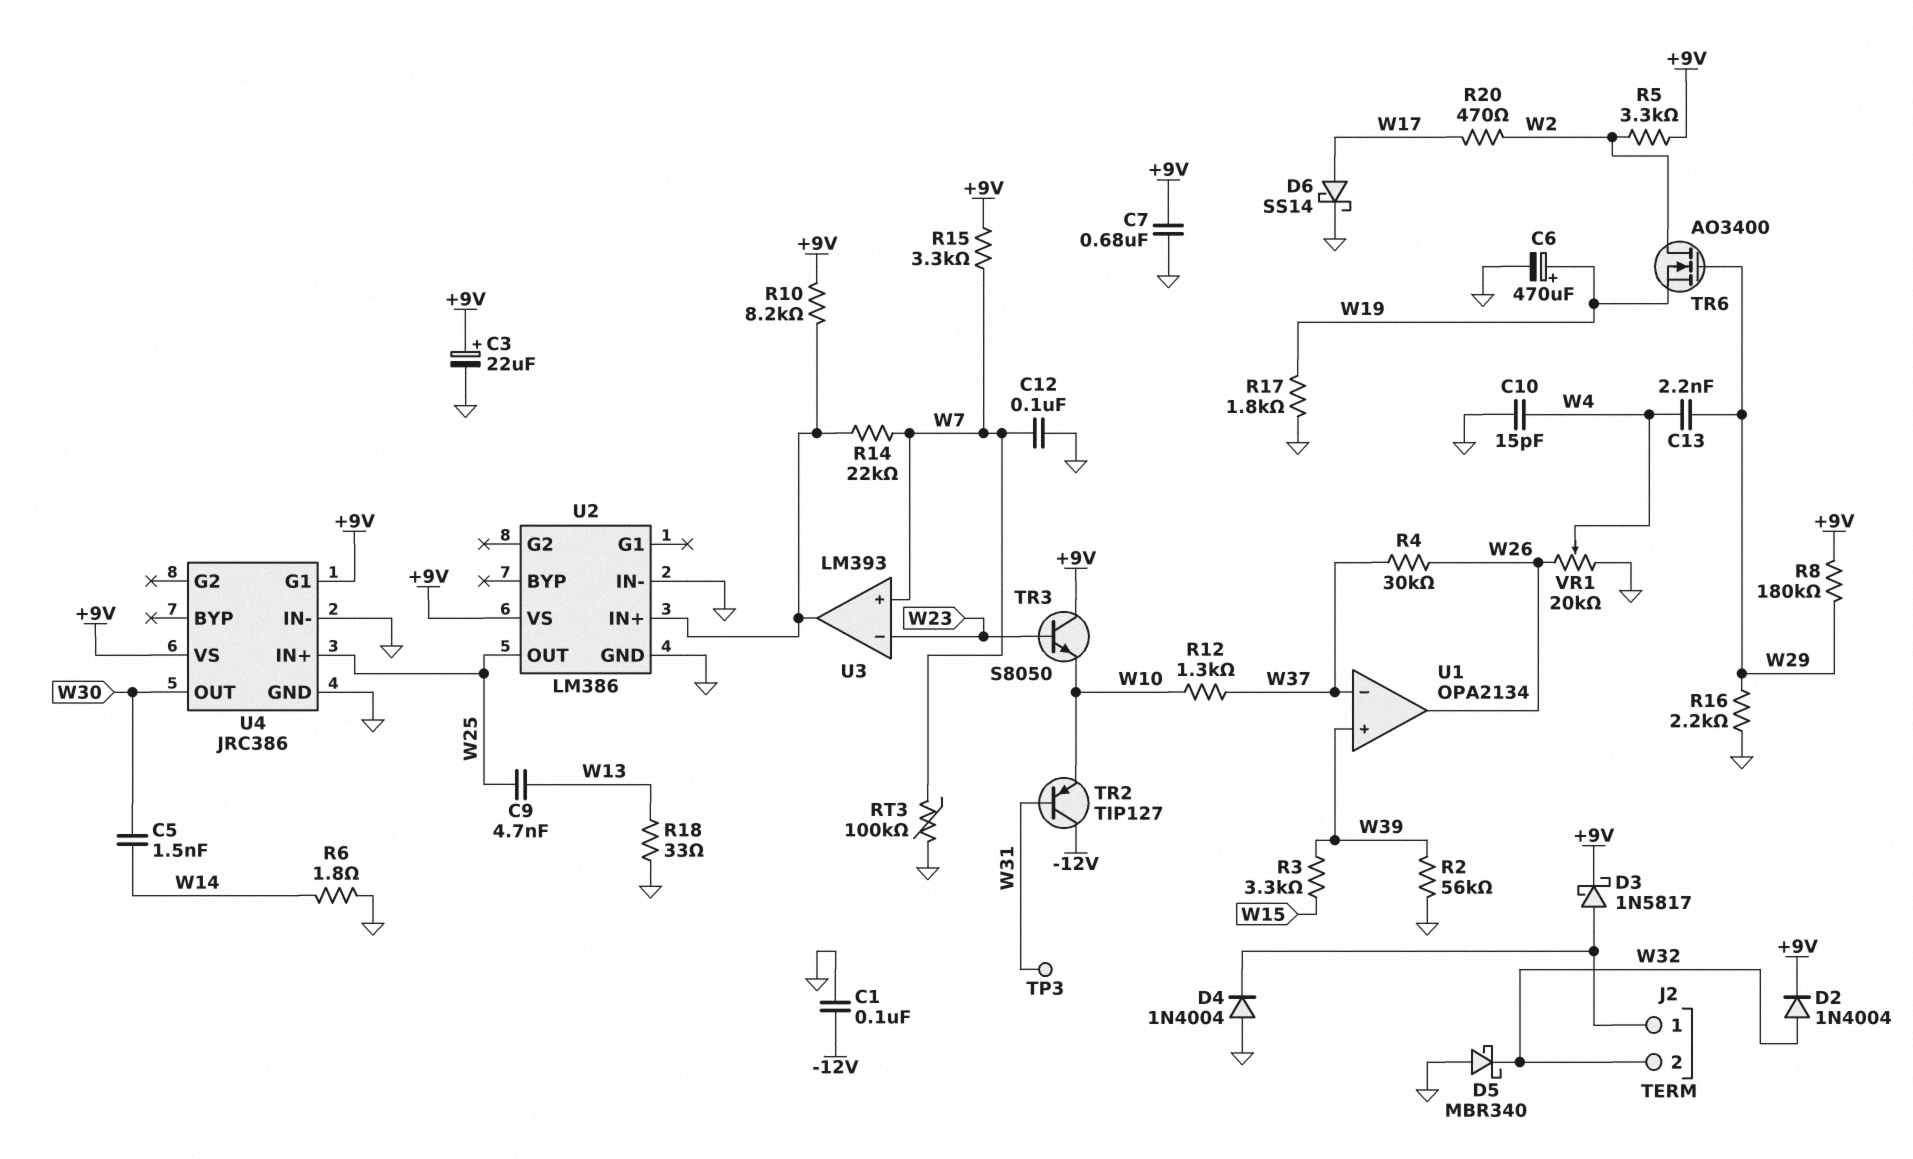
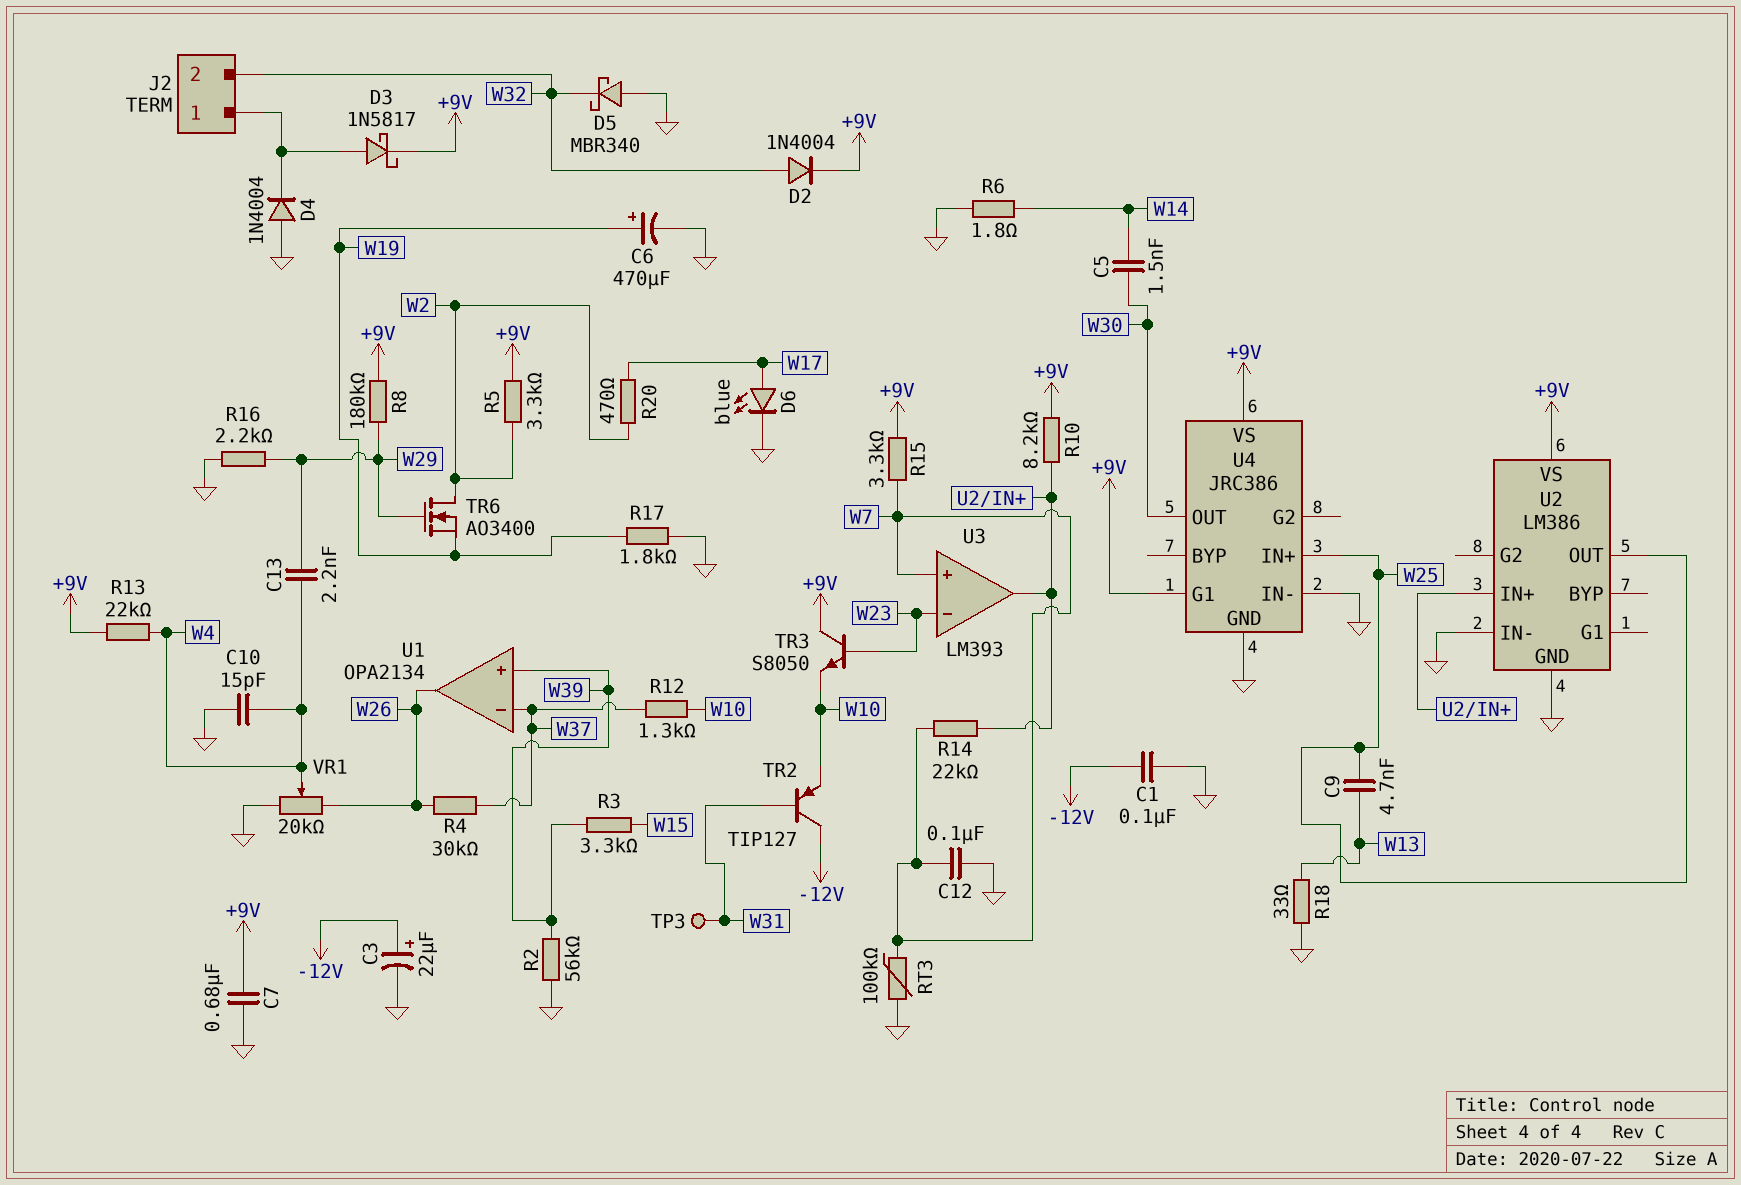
C3: 22uF (plus +9V, minus GND) -> 22uF (plus -12V, minus GND)
D6: schottky SS14 (A W17, K GND) -> LED blue (A W17, K GND)
R13: none -> 22k (+9V, W4)

